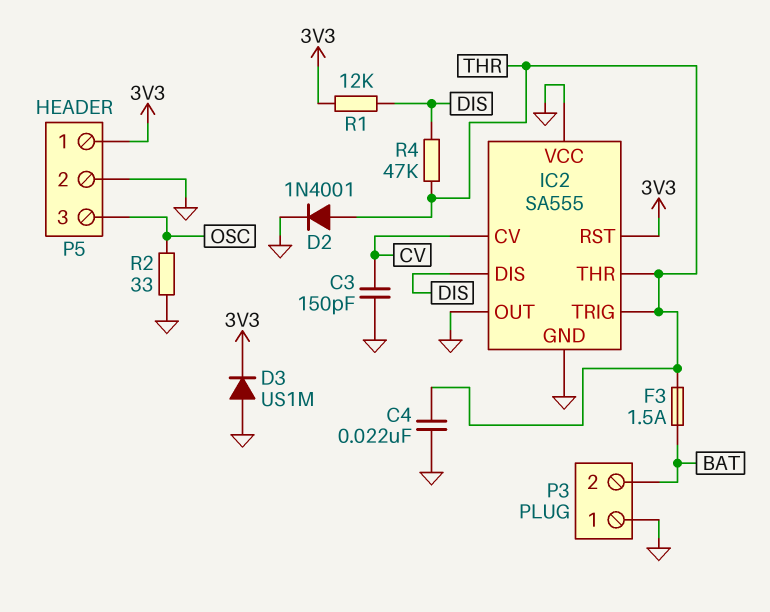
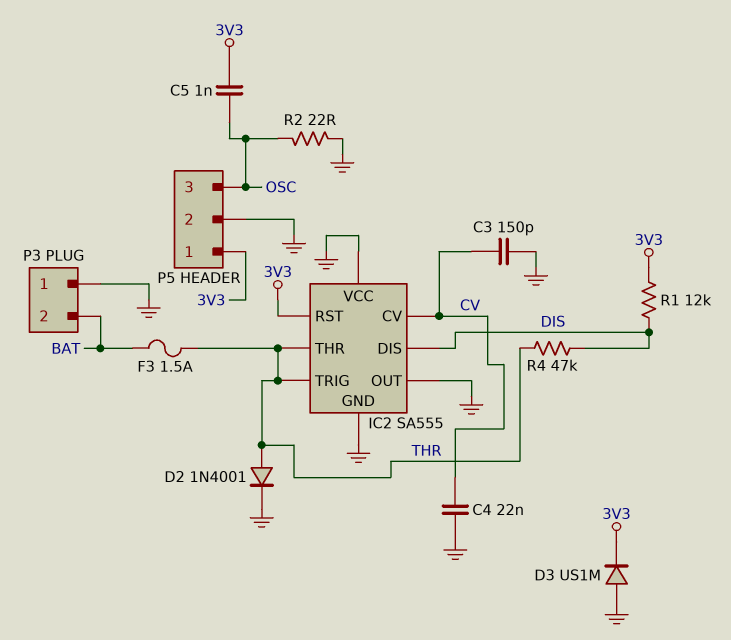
C4: 22nF (GND, THR) -> 22nF (CV, GND)
C5: none -> 1nF (3V3, OSC)
R2: 33 (GND, OSC) -> 22 (GND, OSC)

